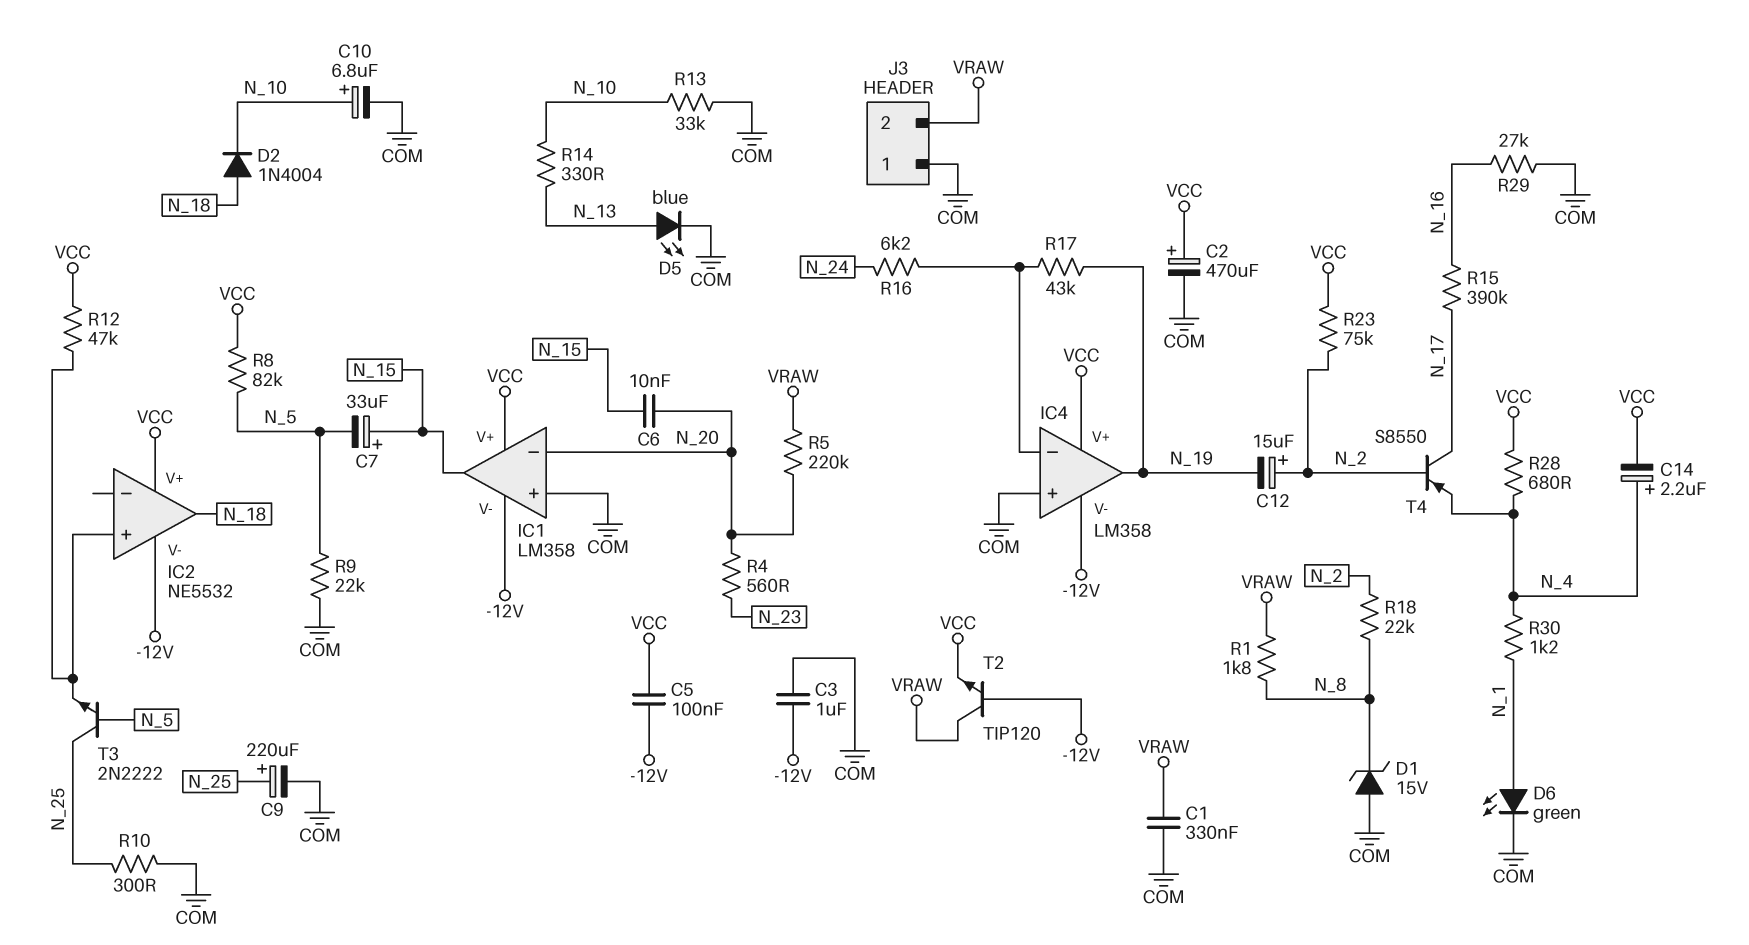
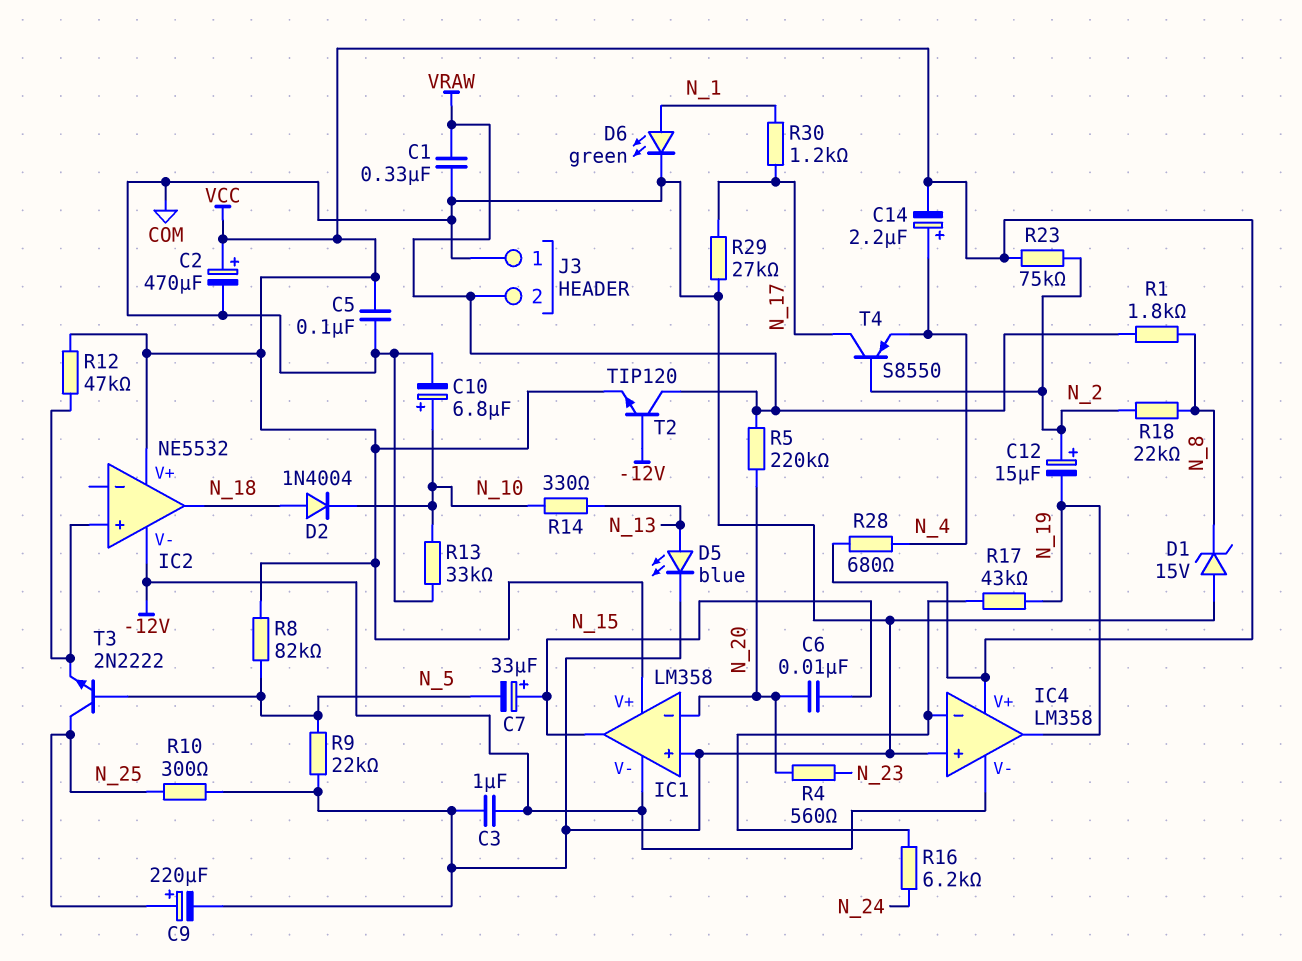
C5: 100nF (-12V, VCC) -> 100nF (COM, VCC)
R15: 390k (N_16, N_17) -> none
R29: 27k (COM, N_16) -> 27k (COM, N_17)
R30: 1.2k (N_1, N_4) -> 1.2k (N_1, N_17)

